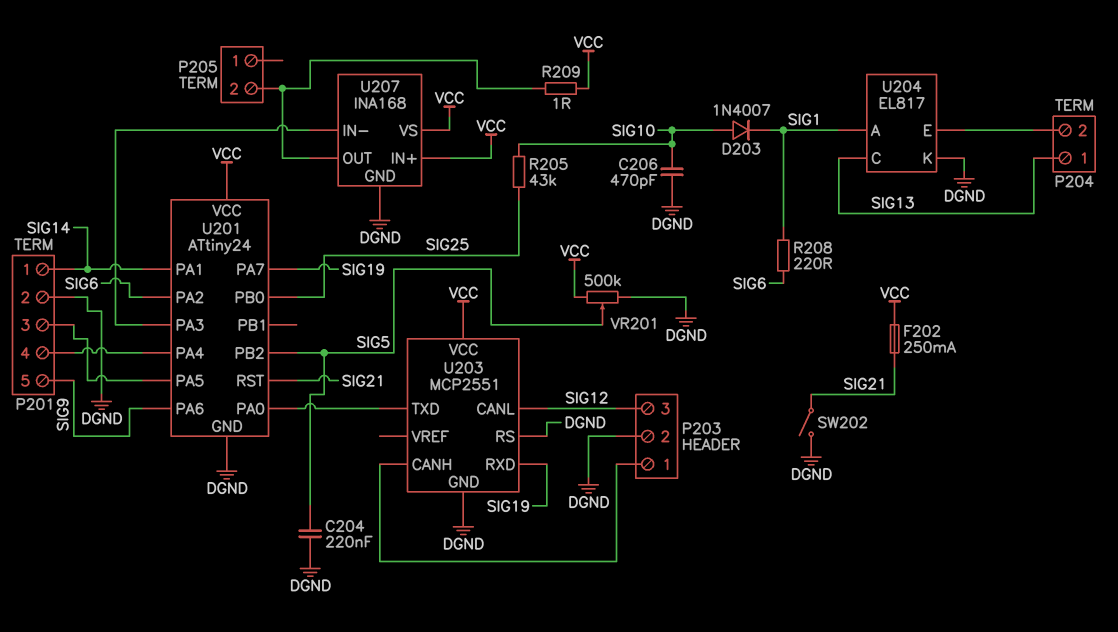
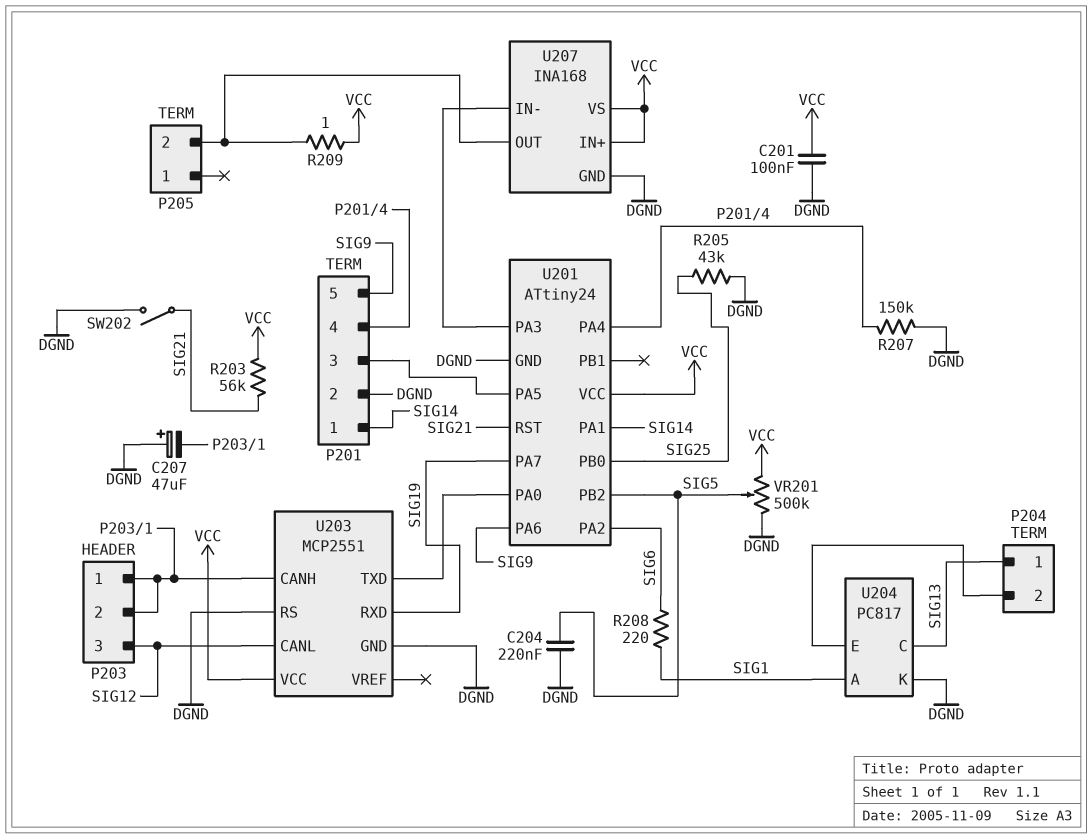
C201: none -> 100nF (DGND, VCC)
C206: 470pF (DGND, SIG10) -> none
C207: none -> 47uF (plus DGND, minus P203/1)
D203: diode 1N4007 (A SIG10, K SIG1) -> none
F202: 250mA (SIG21, VCC) -> none
P203 pin 2: DGND -> P203/1
R203: none -> 56k (SIG21, VCC)
R205: 43k (SIG10, SIG25) -> 43k (DGND, SIG25)
R207: none -> 150k (DGND, P201/4)
U204: EL817 -> PC817

